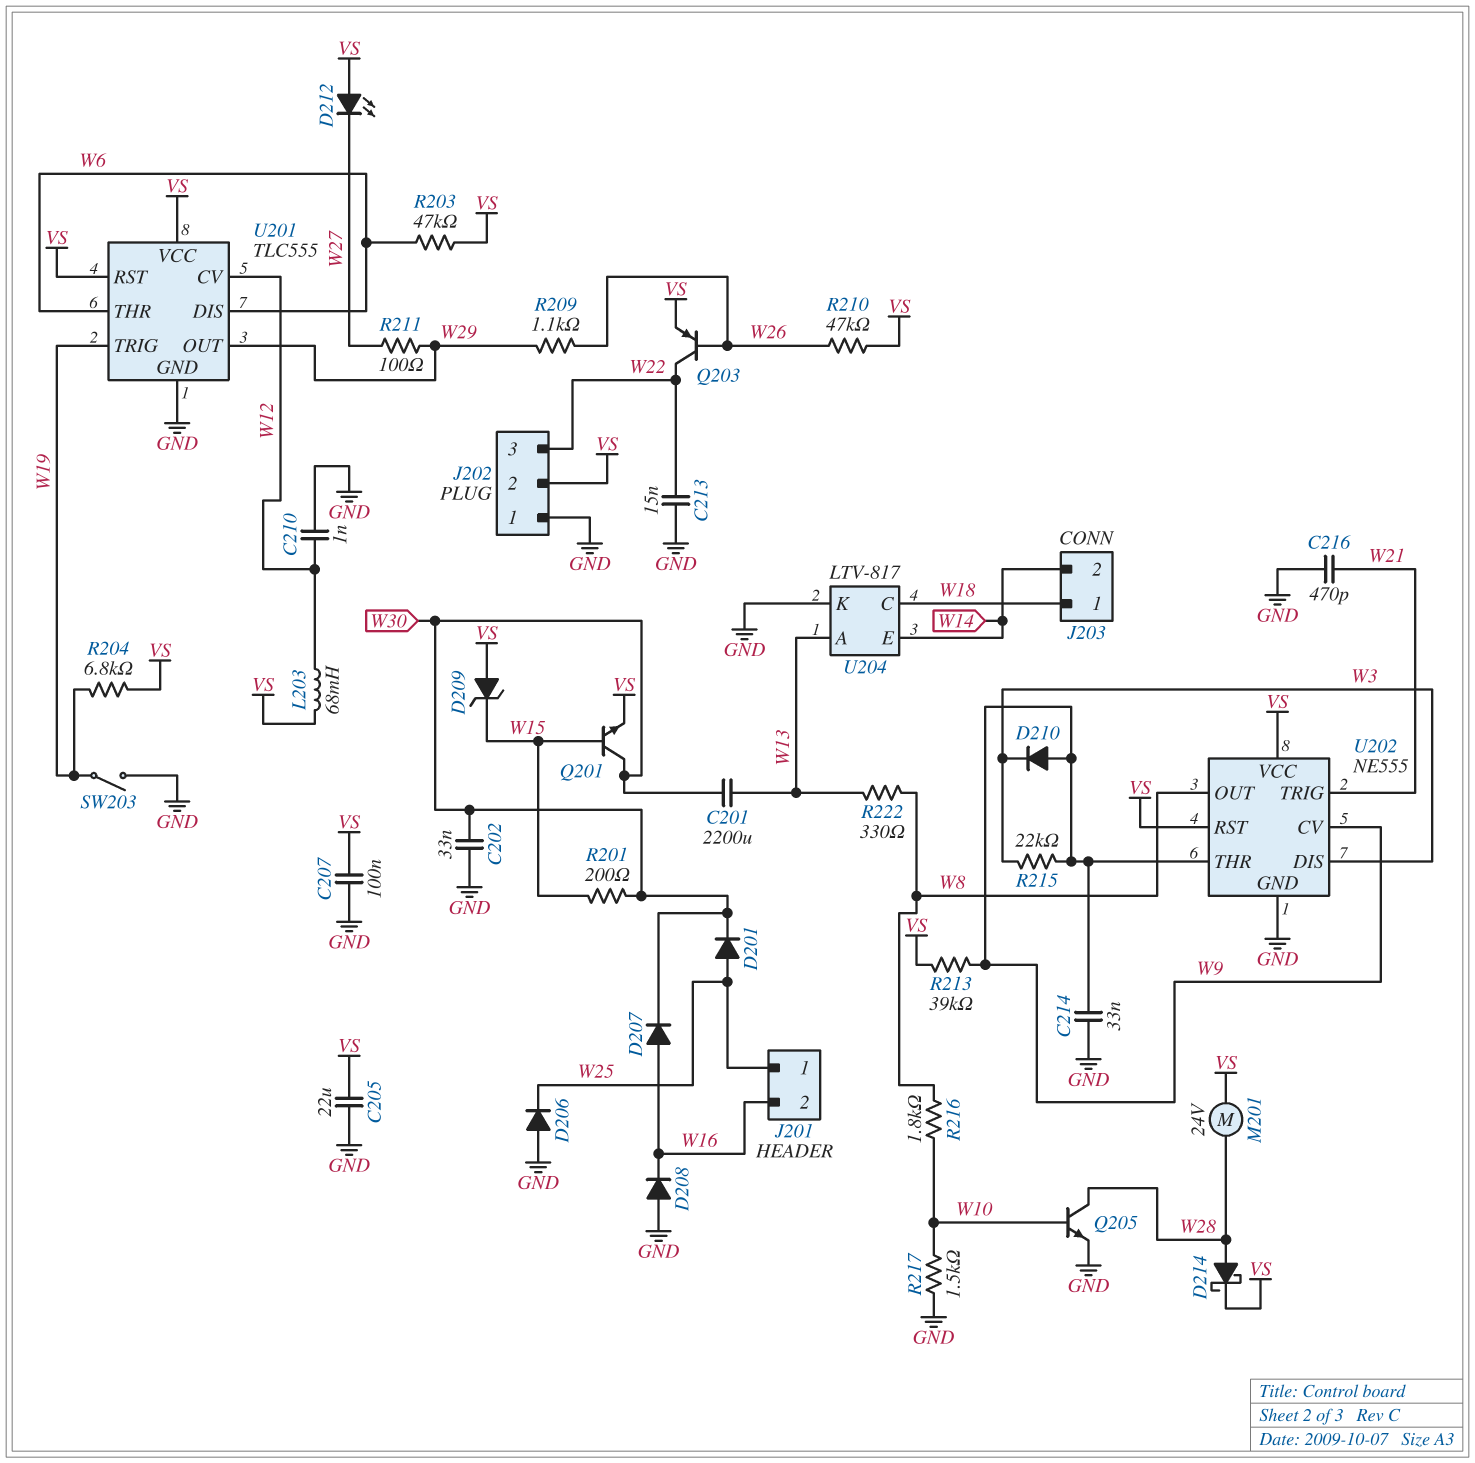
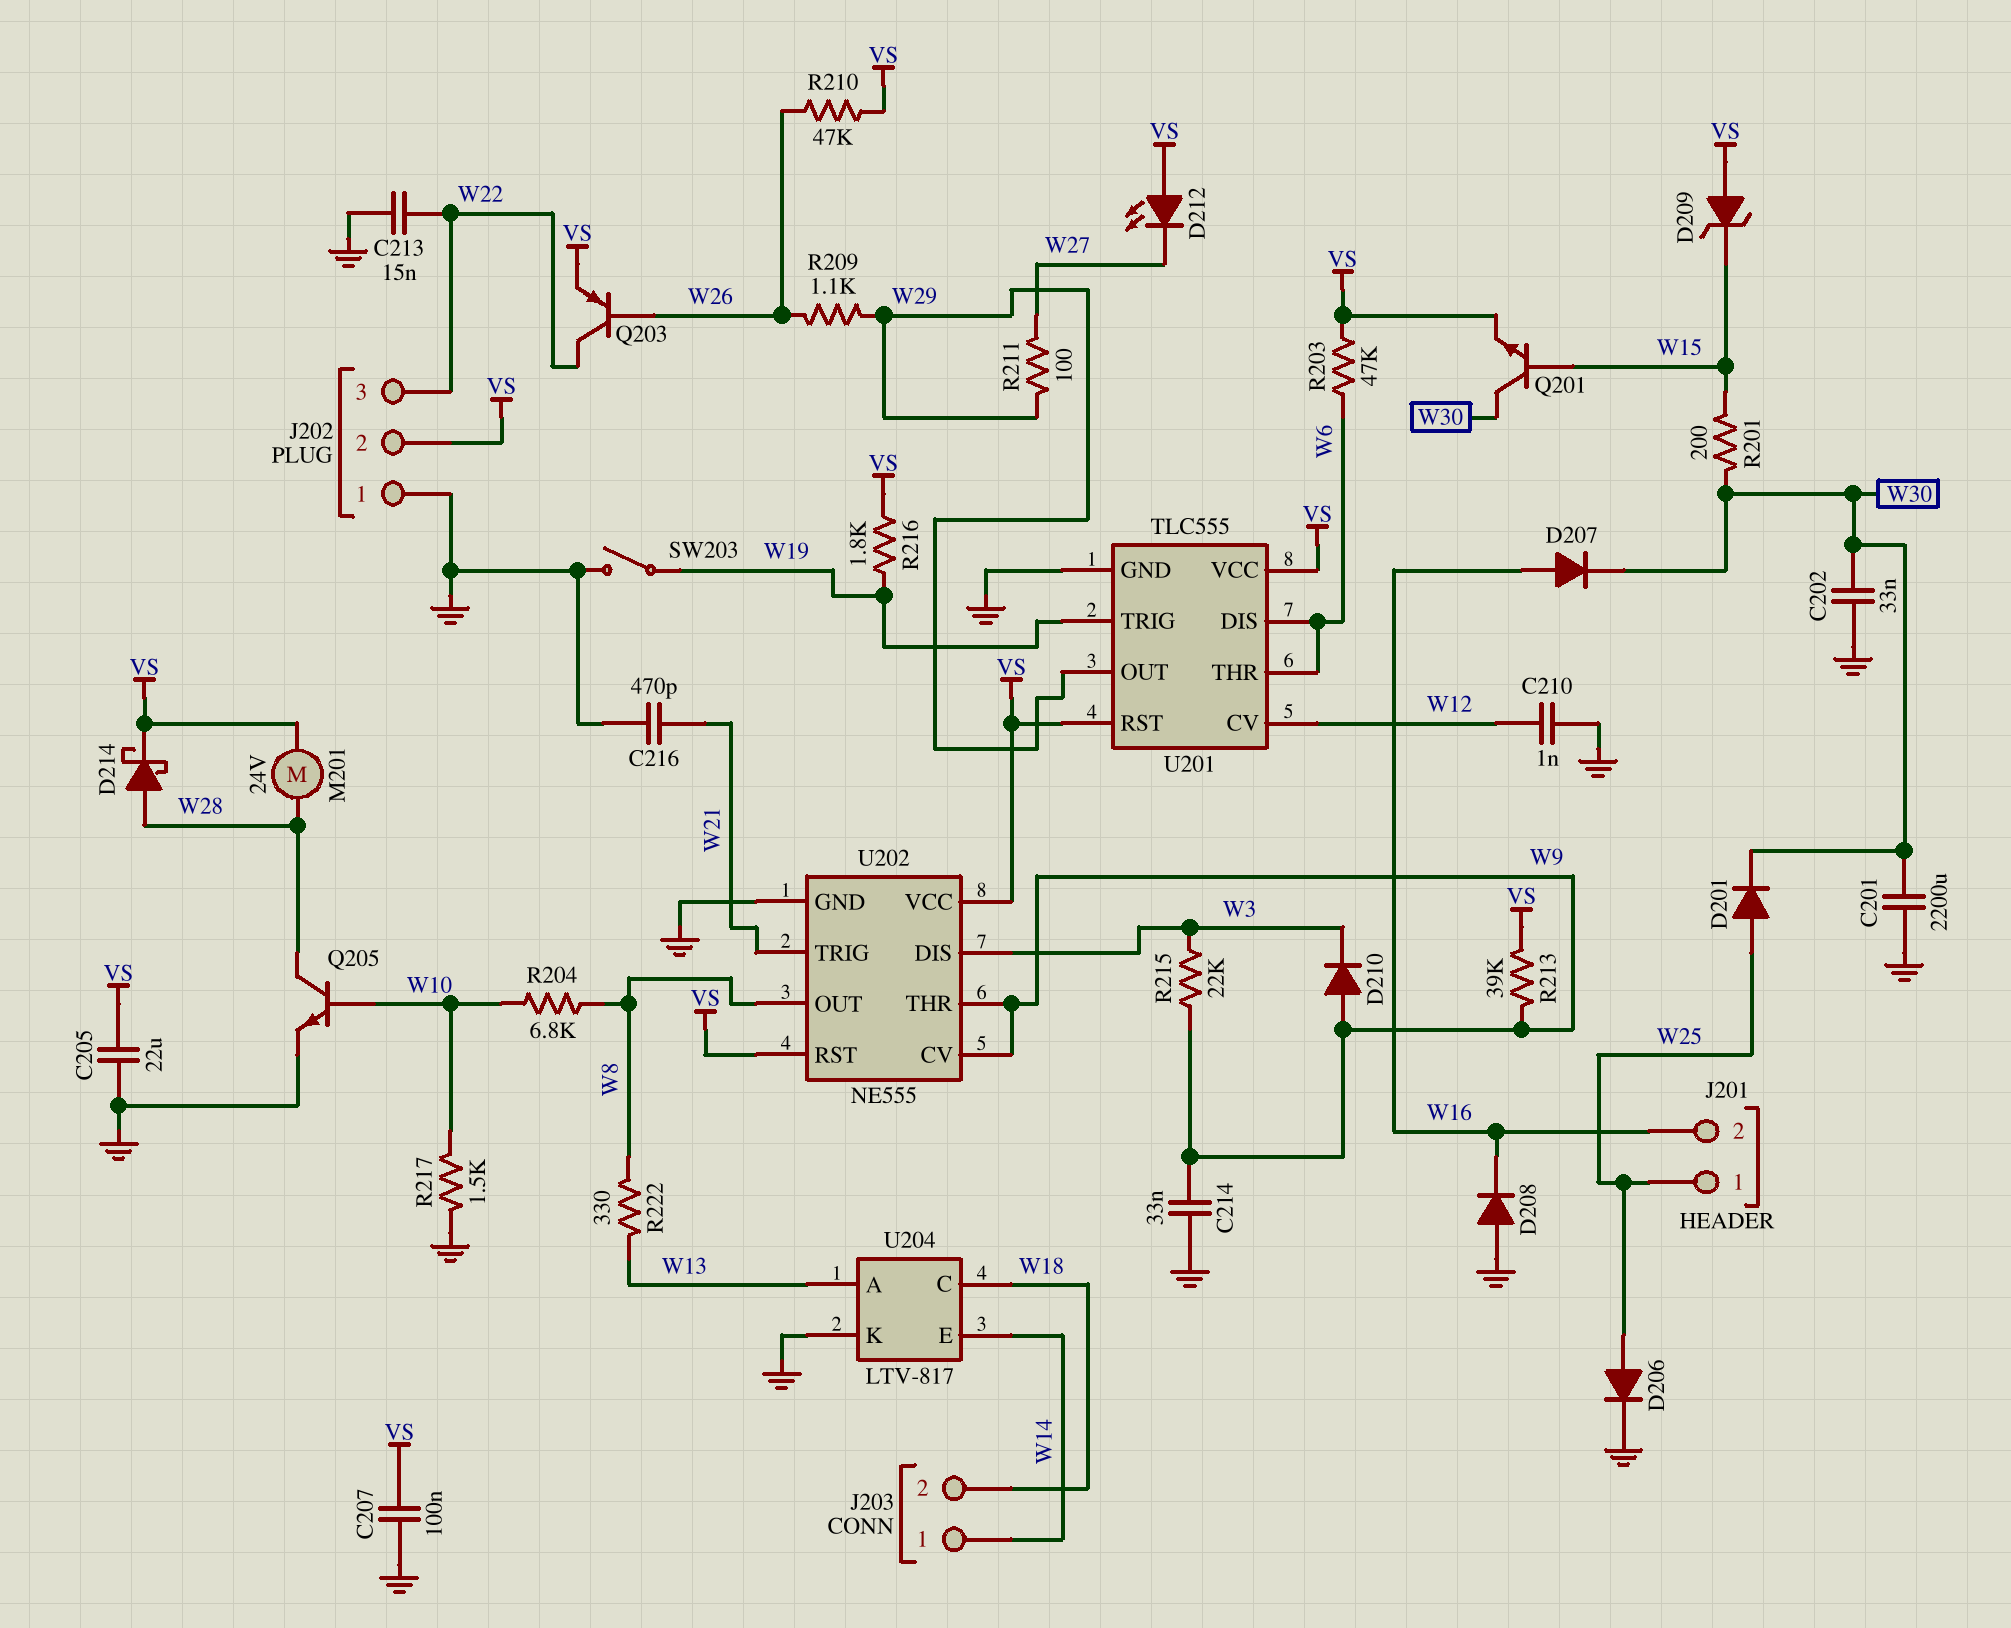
C201: 2200uF (W13, W30) -> 2200uF (GND, W30)
D206: diode (A GND, K W25) -> diode (A W25, K GND)
J203 pin 1: W18 -> W14
J203 pin 2: W14 -> W18
L203: 68mH (VS, W12) -> none
R204: 6.8k (VS, W19) -> 6.8k (W8, W10)
R216: 1.8k (W8, W10) -> 1.8k (VS, W19)

